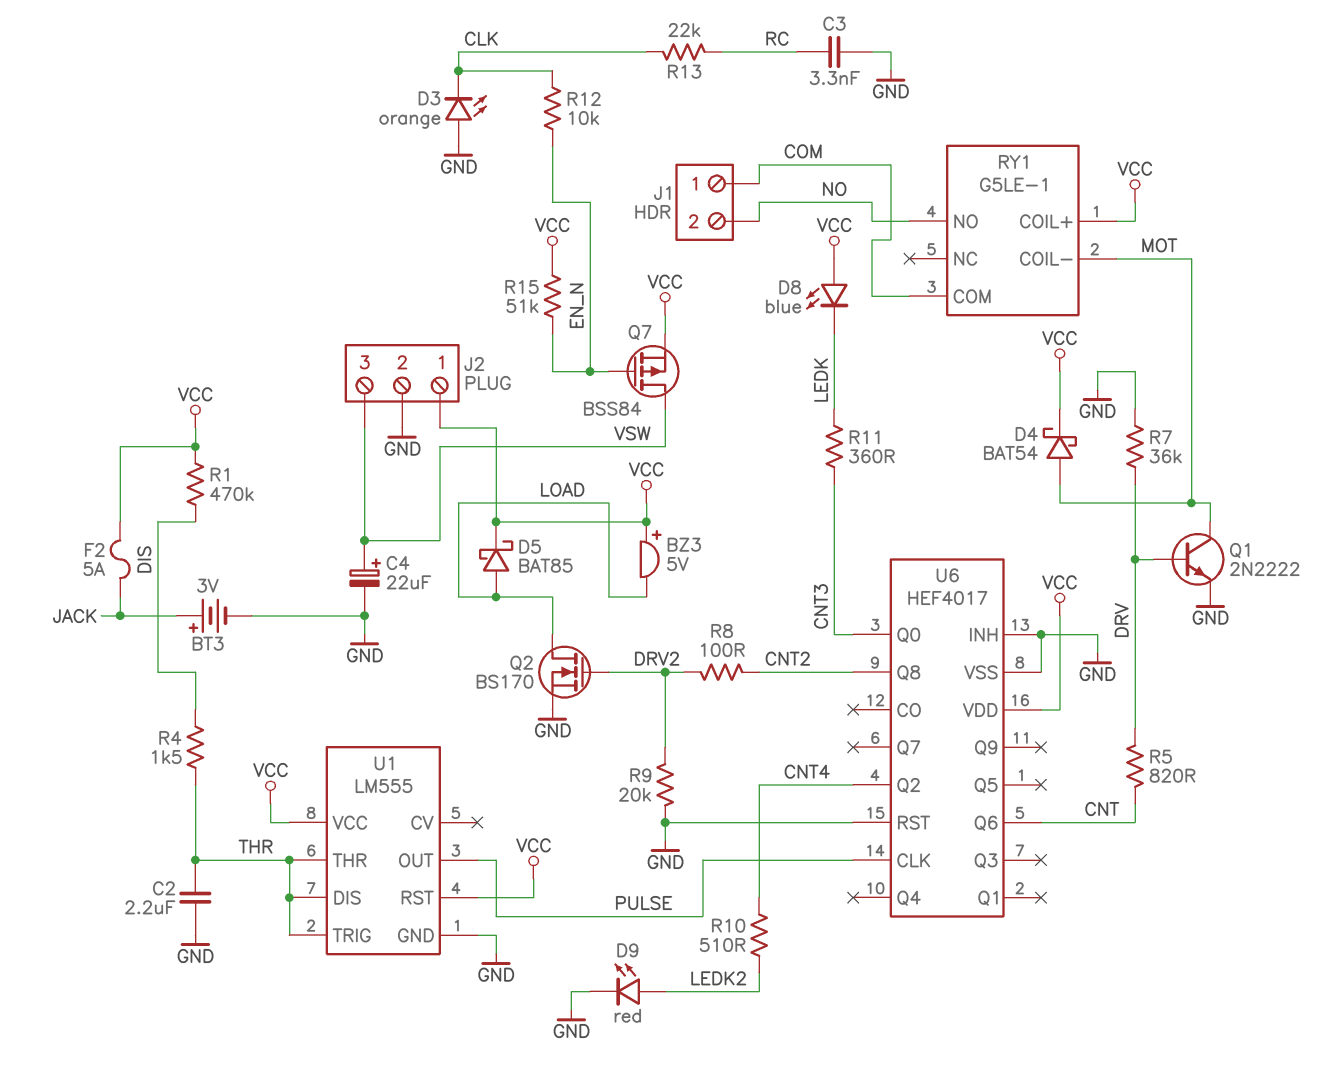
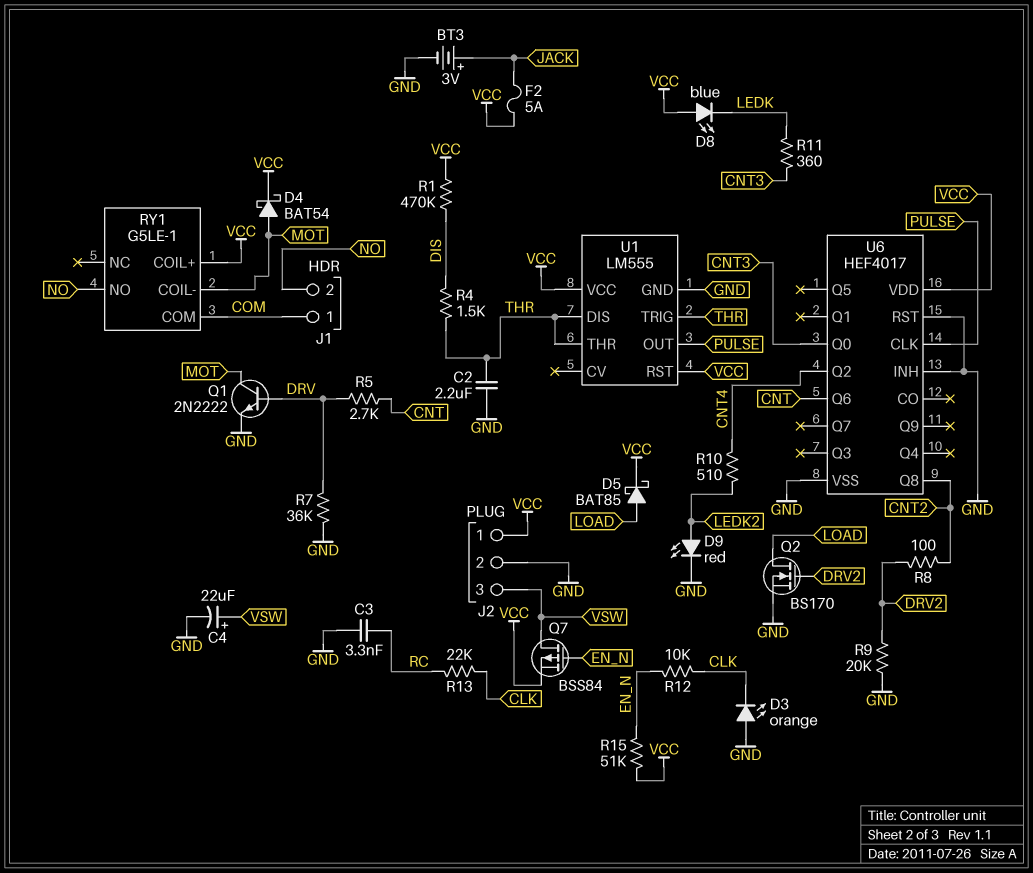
BZ3: buzzer 5V (plus VCC, minus LOAD) -> none
R5: 820 (CNT, DRV) -> 2.7k (CNT, DRV)

